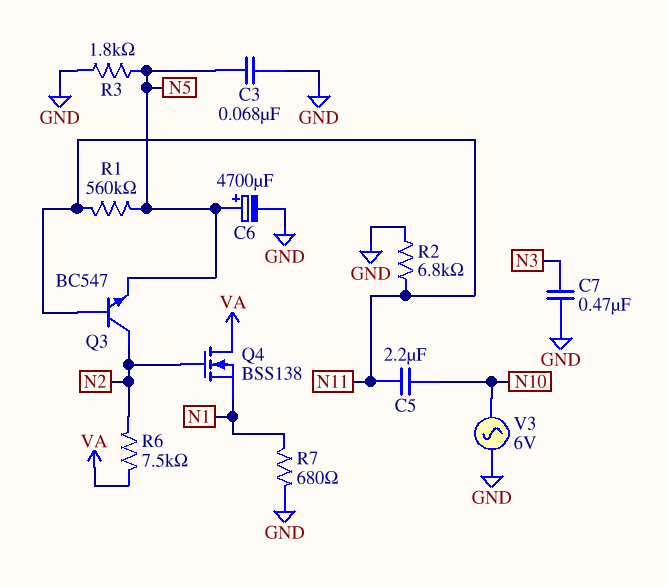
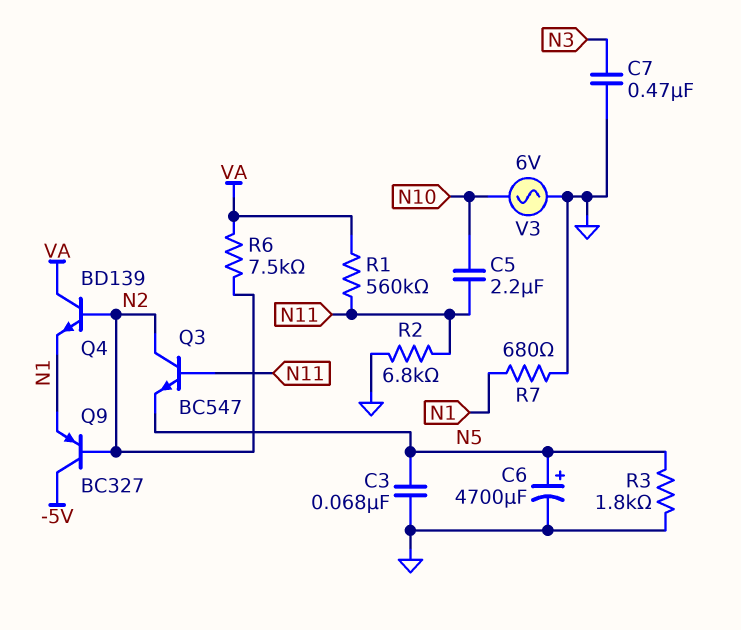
Q4: NMOS BSS138 (G N2, D VA, S N1) -> NPN BD139 (B N2, C VA, E N1)
Q9: none -> PNP BC327 (B N2, C -5V, E N1)
R1: 560k (N5, N11) -> 560k (N11, VA)

